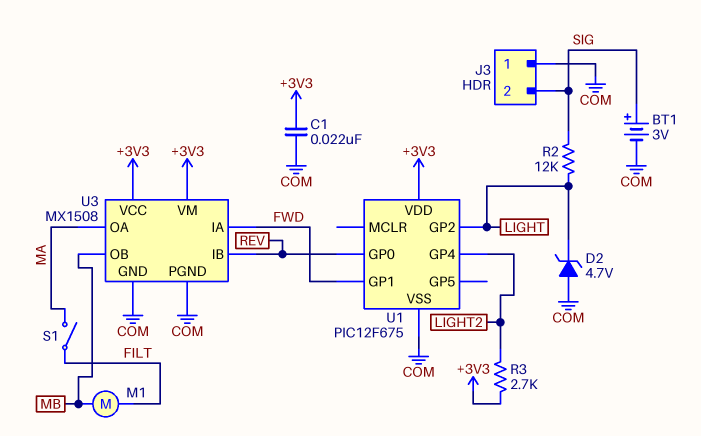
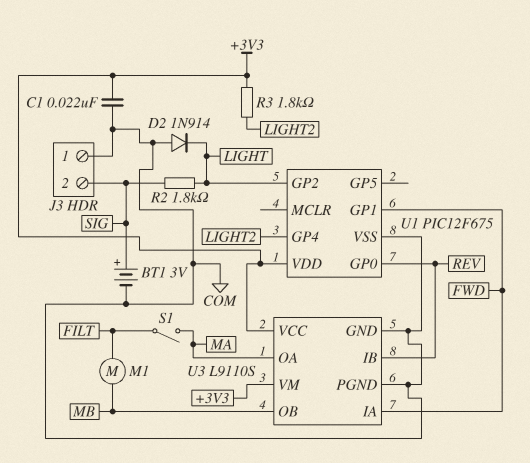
D2: zener 4.7V (A COM, K LIGHT) -> diode 1N914 (A COM, K LIGHT)
R2: 12k (LIGHT, SIG) -> 1.8k (LIGHT, SIG)
R3: 2.7k (+3V3, LIGHT2) -> 1.8k (+3V3, LIGHT2)
U3: MX1508 -> L9110S

